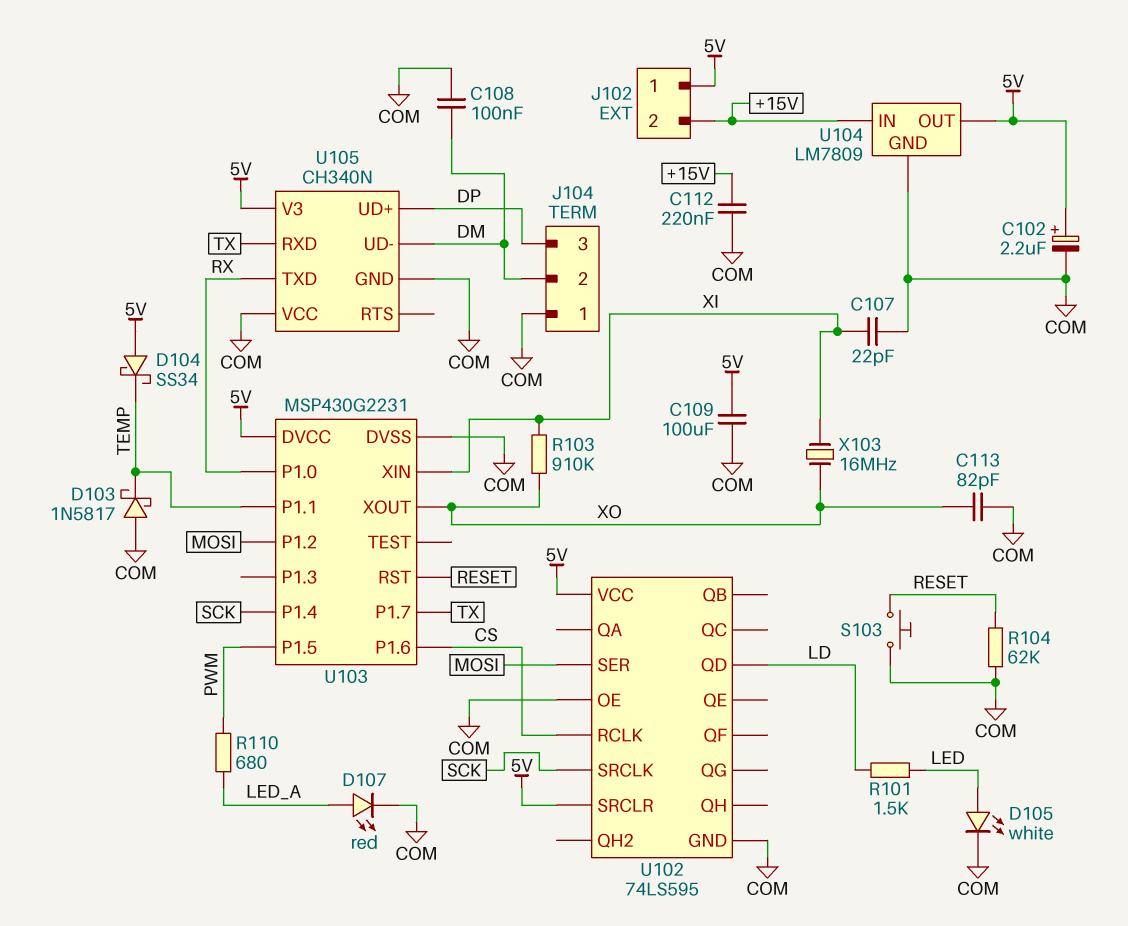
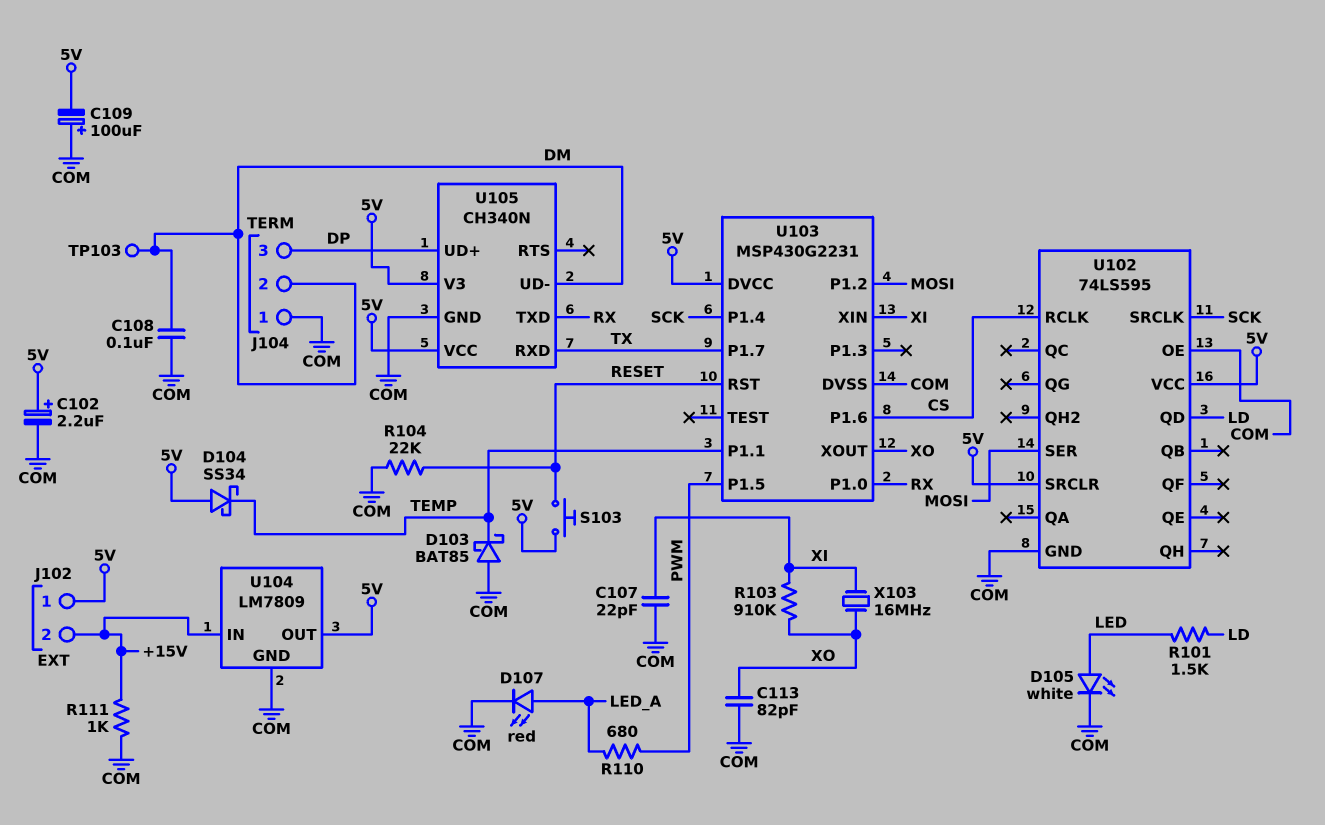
C109: 100uF (5V, COM) -> 100uF (plus COM, minus 5V)
C112: 220nF (+15V, COM) -> none
D103: schottky 1N5817 (A COM, K TEMP) -> schottky BAT85 (A COM, K TEMP)
R104: 62k (COM, RESET) -> 22k (COM, RESET)
R111: none -> 1k (+15V, COM)
S103: button (COM, RESET) -> button (5V, RESET)
TP103: none -> test point (DM)
U105 pin VCC: COM -> 5V

